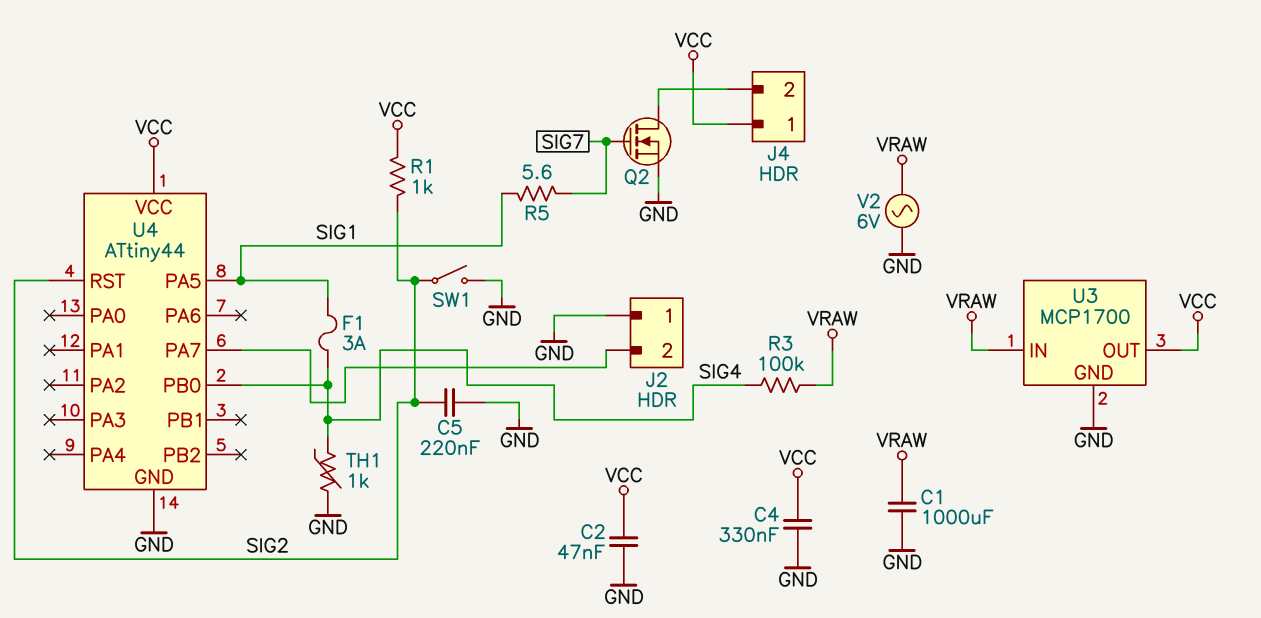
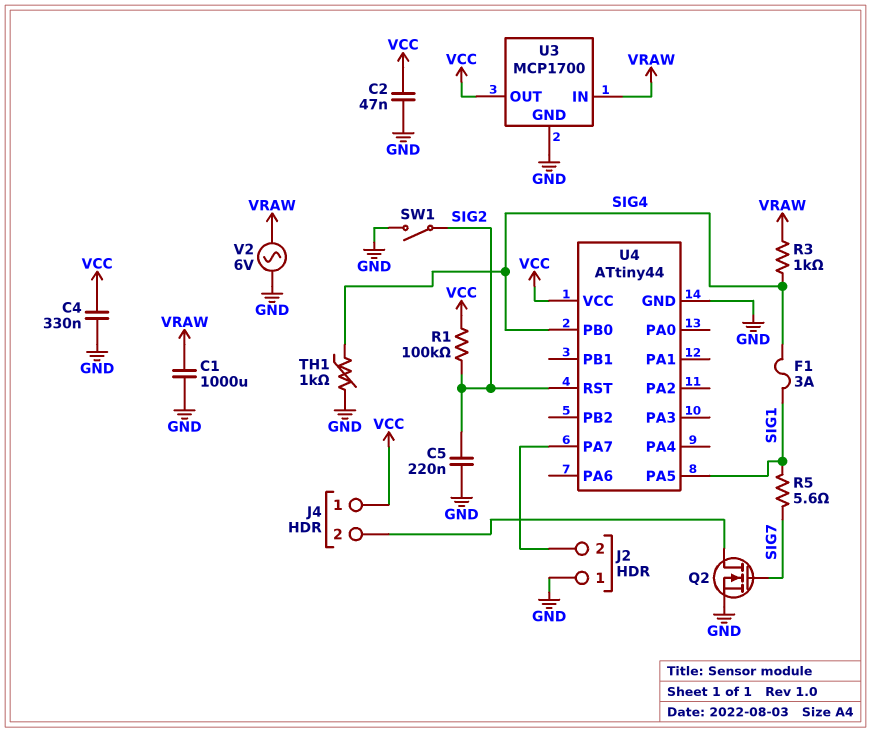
R1: 1k (SIG2, VCC) -> 100k (SIG2, VCC)
R3: 100k (SIG4, VRAW) -> 1k (SIG4, VRAW)

